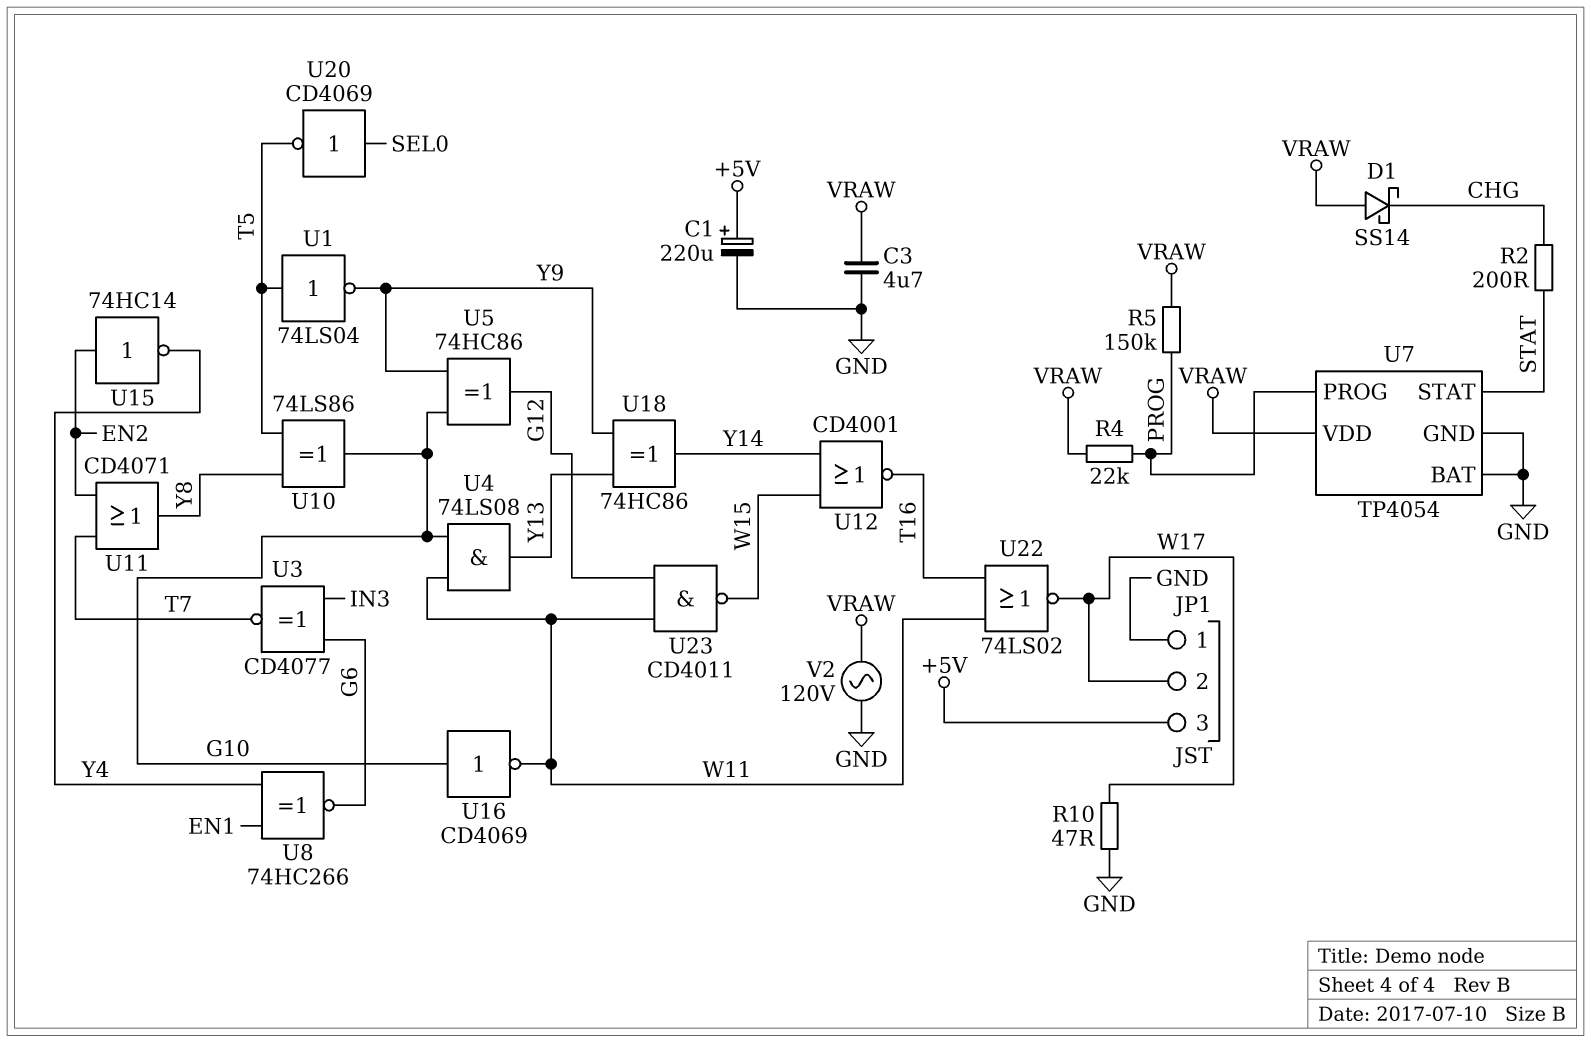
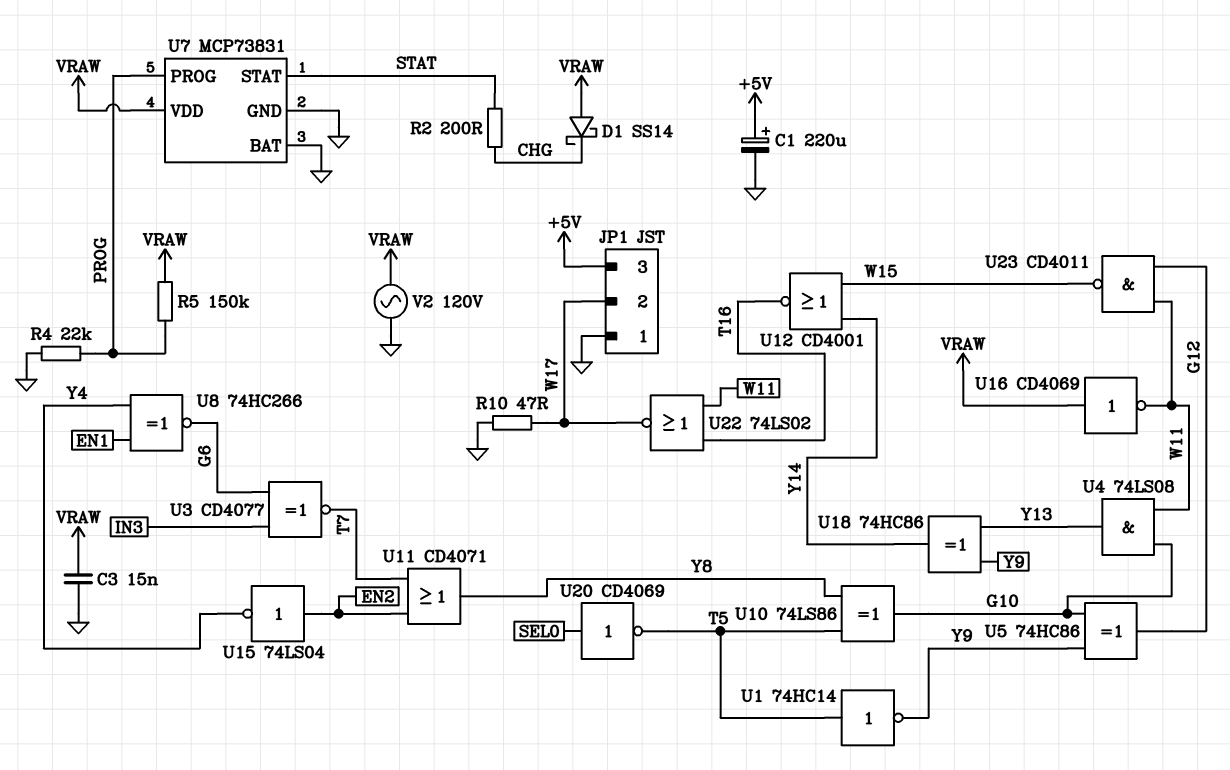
C3: 4.7uF (GND, VRAW) -> 15nF (GND, VRAW)
R4: 22k (PROG, VRAW) -> 22k (GND, PROG)
U1: NOT 74LS04 (in T5, out Y9) -> NOT 74HC14 (in T5, out Y9)
U7: TP4054 -> MCP73831
U15: NOT 74HC14 (in EN2, out Y4) -> NOT 74LS04 (in EN2, out Y4)
U16: NOT CD4069 (in G10, out W11) -> NOT CD4069 (in VRAW, out W11)

